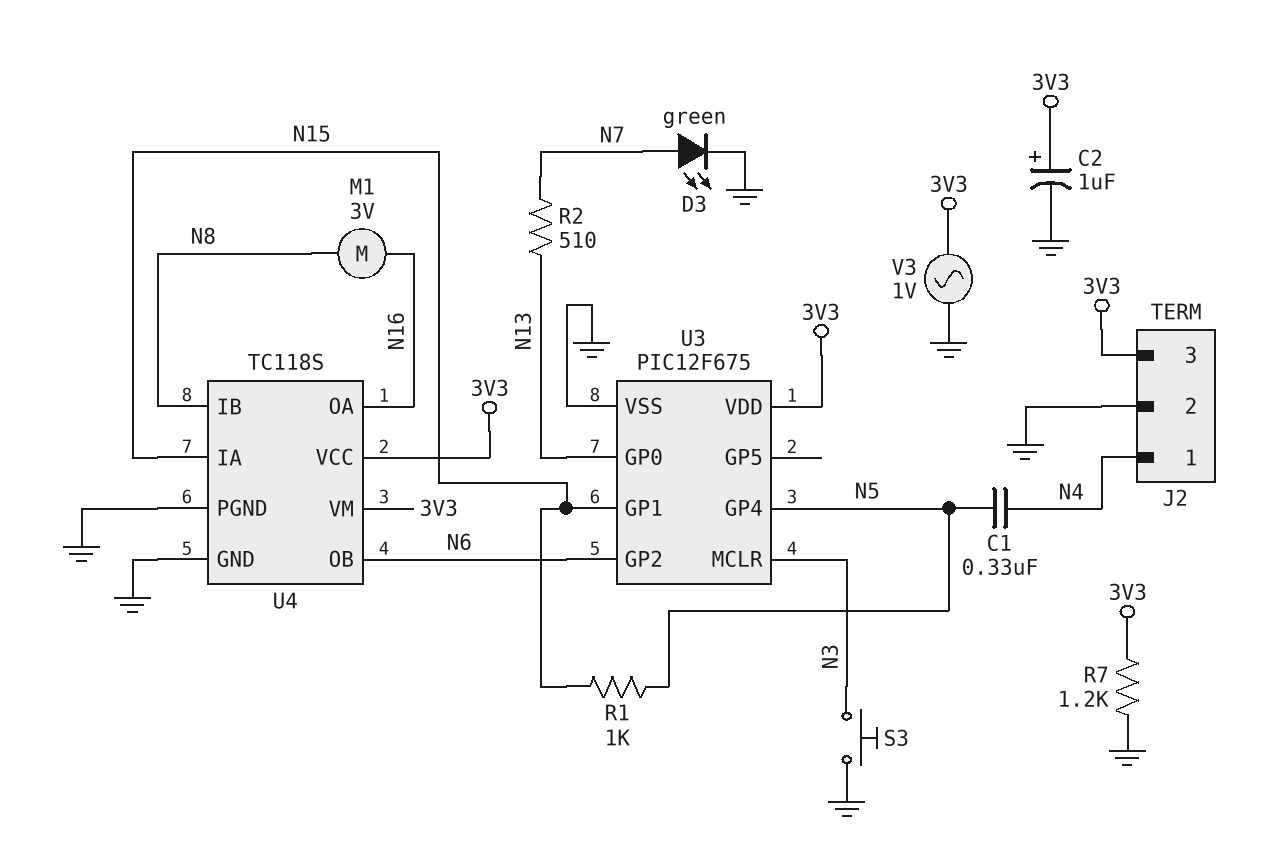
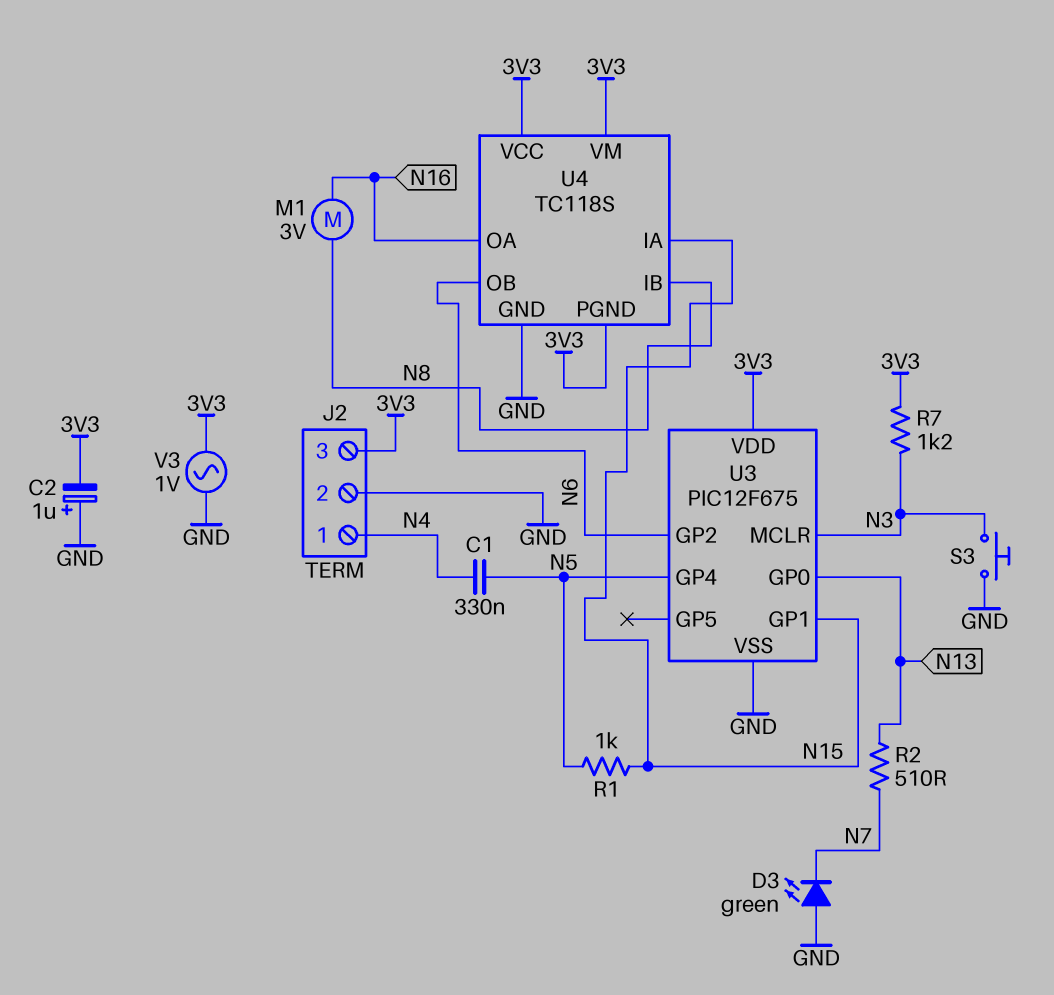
C2: 1uF (plus 3V3, minus GND) -> 1uF (plus GND, minus 3V3)
D3: LED green (A N7, K GND) -> LED green (A GND, K N7)
R7: 1.2k (3V3, GND) -> 1.2k (3V3, N3)
U4 pin PGND: GND -> 3V3

